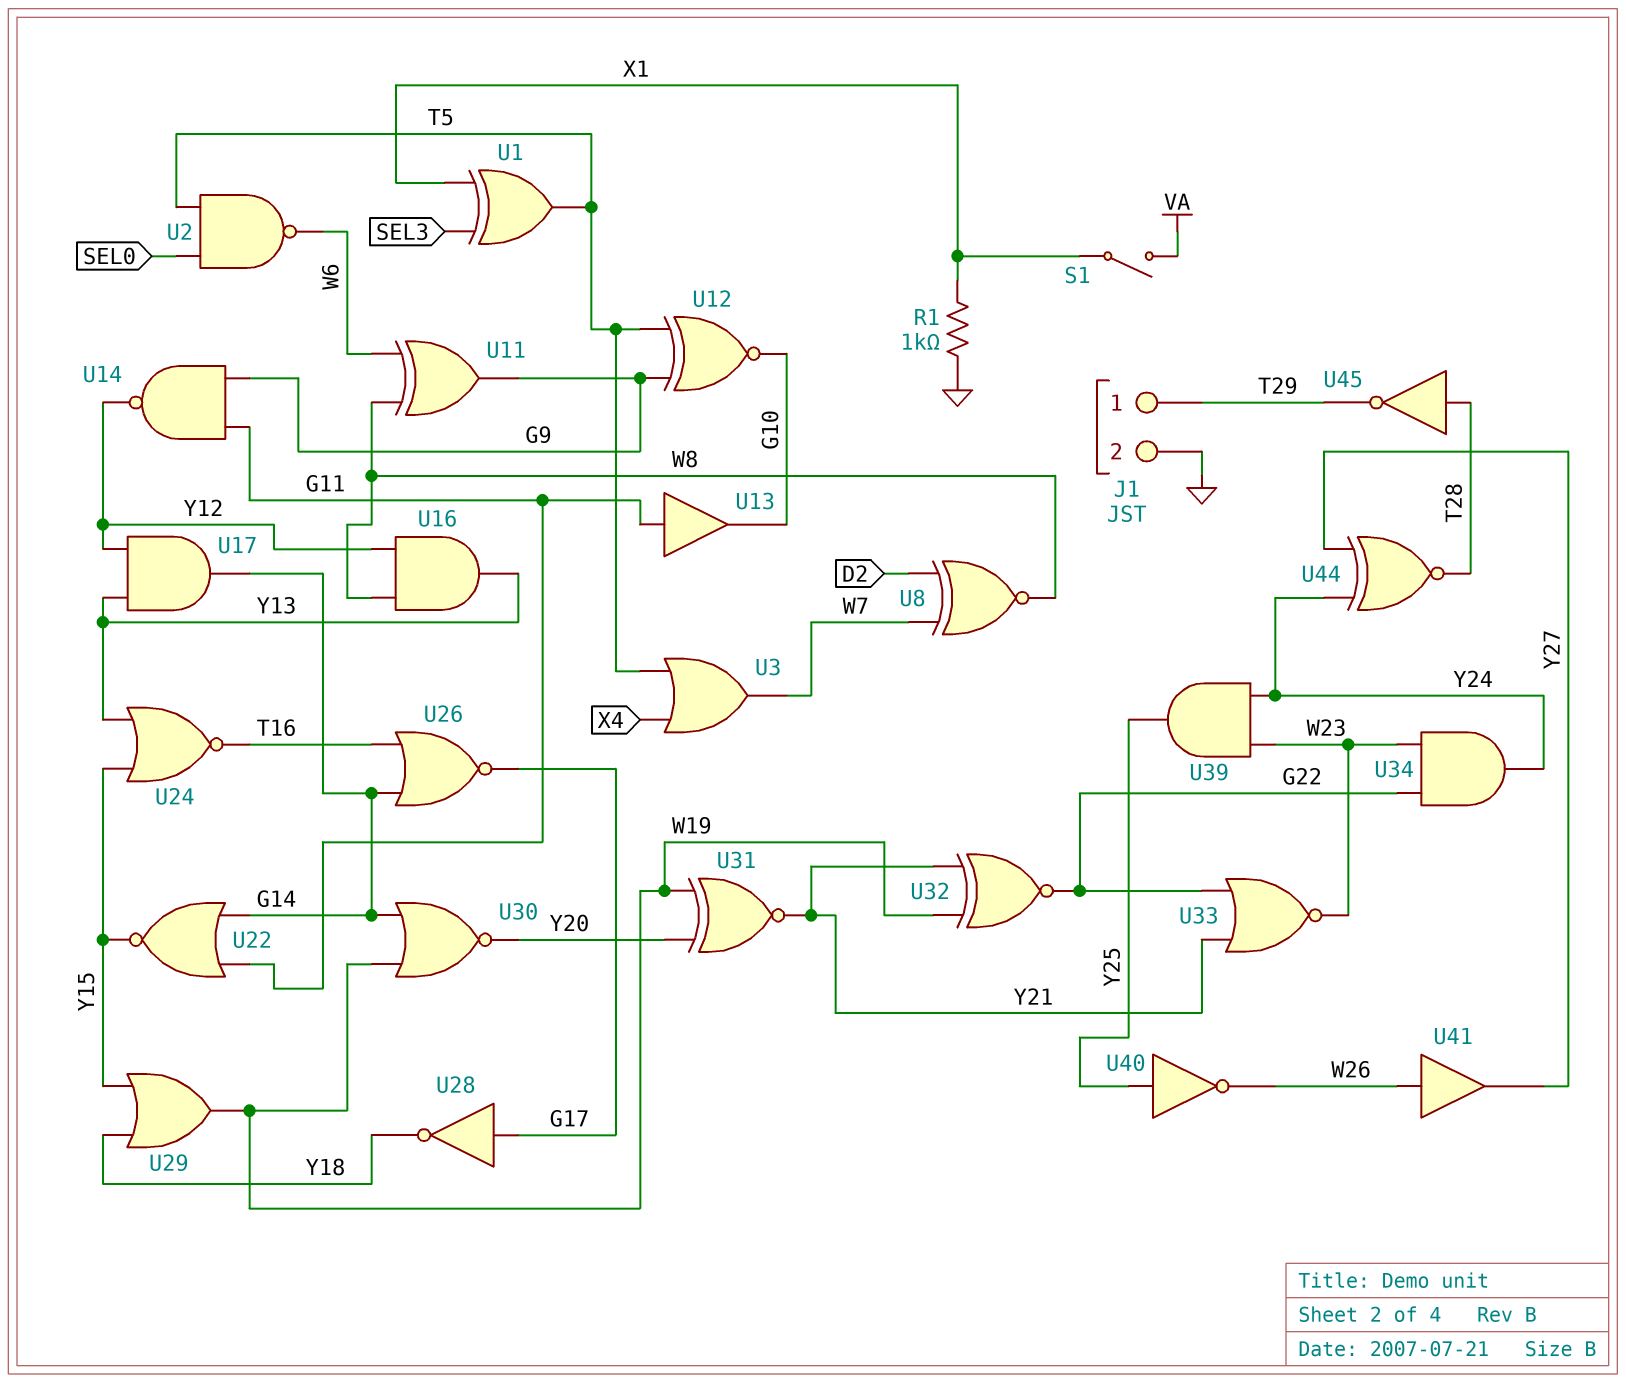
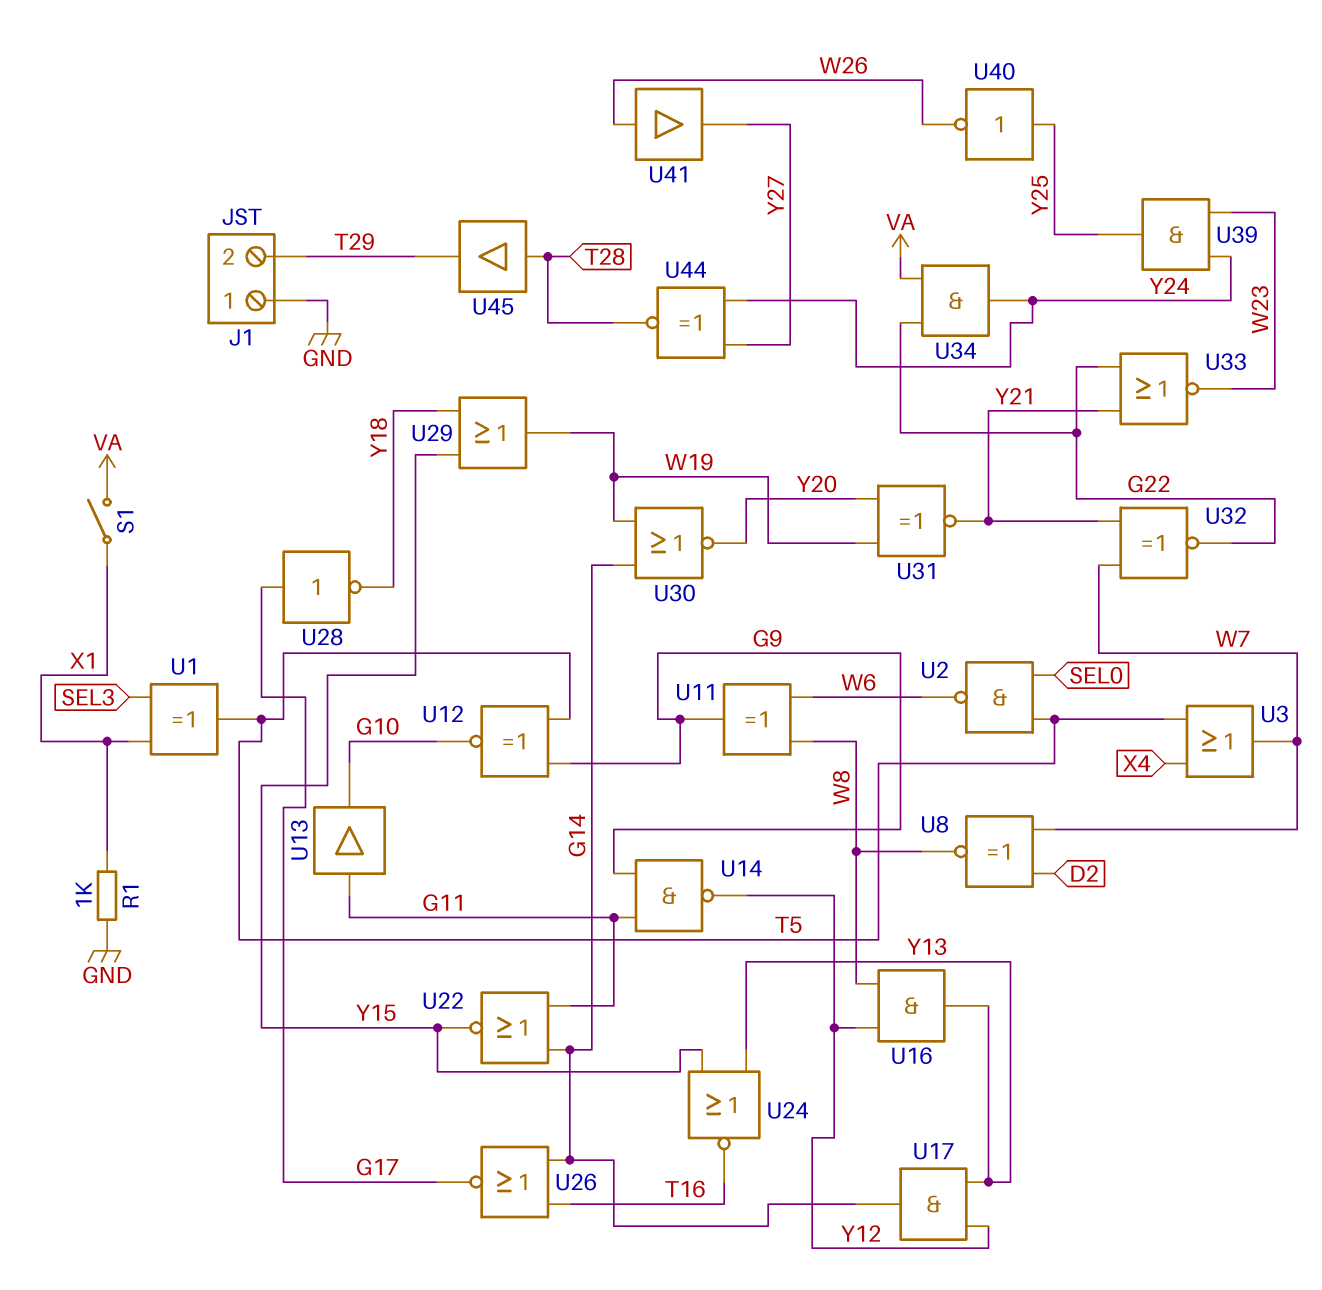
J1 pin 1: T29 -> GND
J1 pin 2: GND -> T29
U32: XNOR (in W19, in Y21, out G22) -> XNOR (in W7, in Y21, out G22)
U34: AND (in G22, in W23, out Y24) -> AND (in G22, in VA, out Y24)
U45: NOT (in T28, out T29) -> buffer (in T28, out T29)

